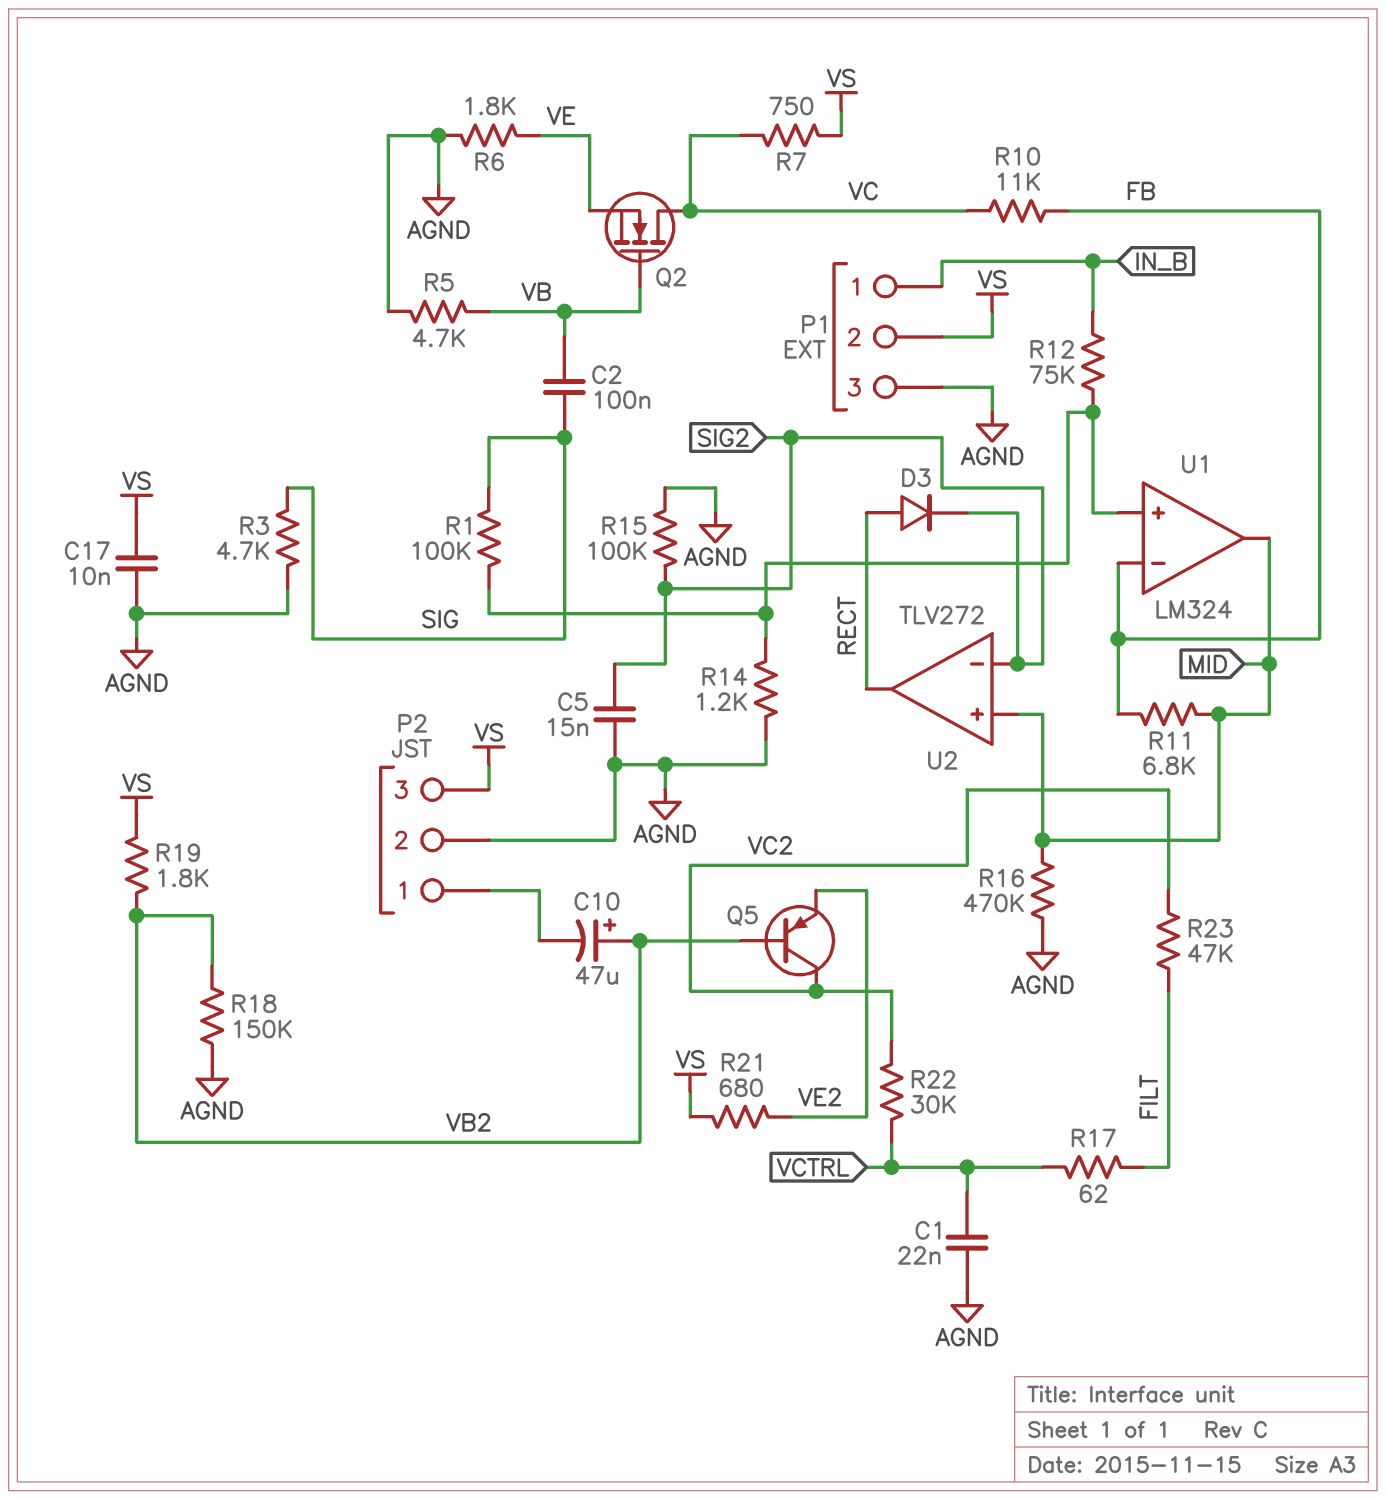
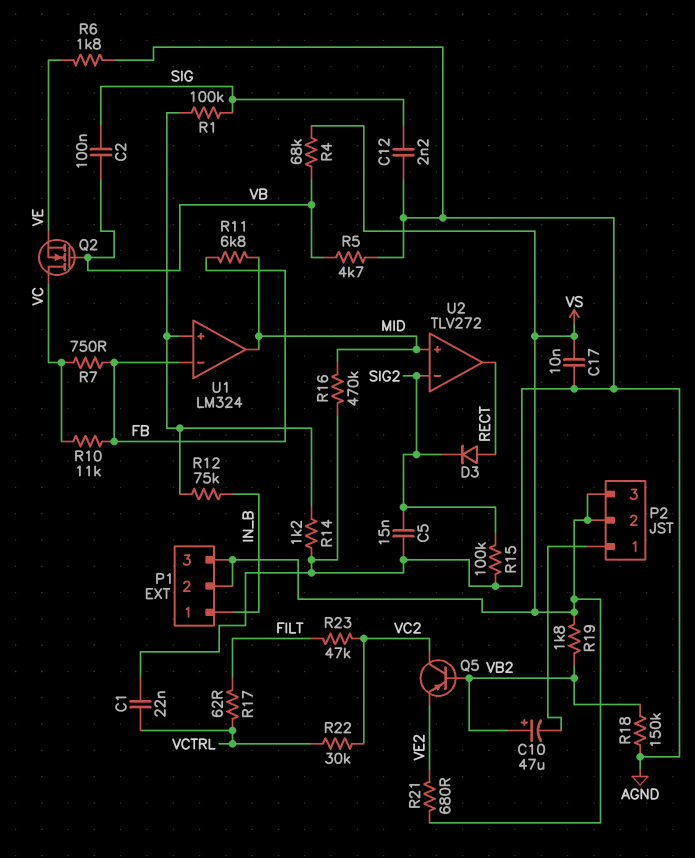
C12: none -> 2.2nF (AGND, SIG)
P1 pin 3: AGND -> VS
P2 pin 2: AGND -> VS
R3: 4.7k (AGND, SIG) -> none
R4: none -> 68k (VB, VS)
R7: 750 (VC, VS) -> 750 (FB, VC)

